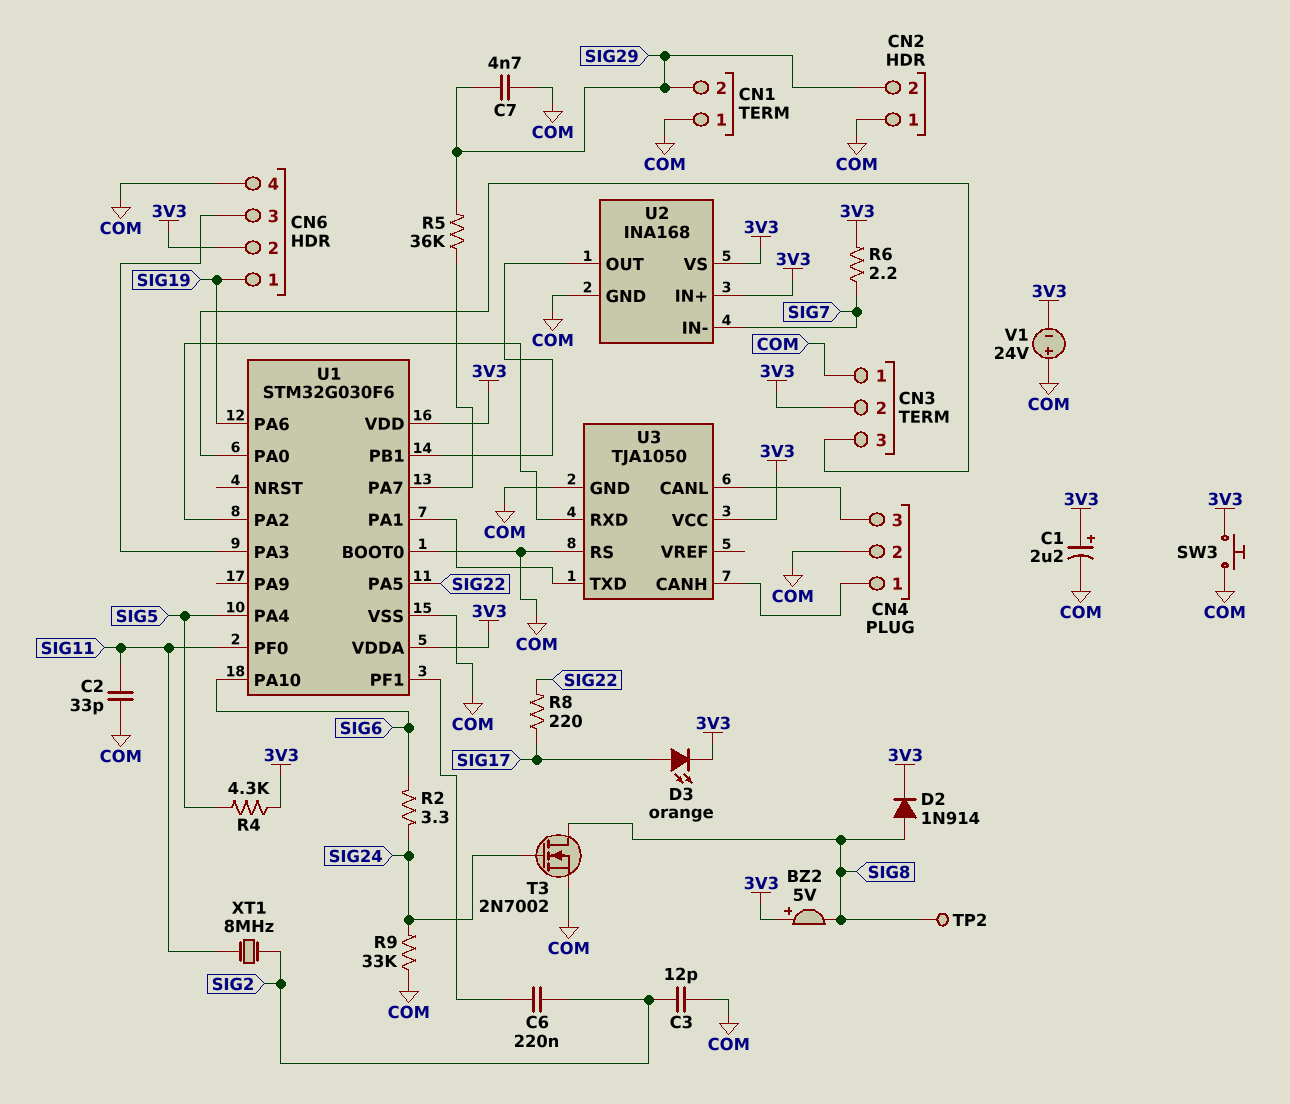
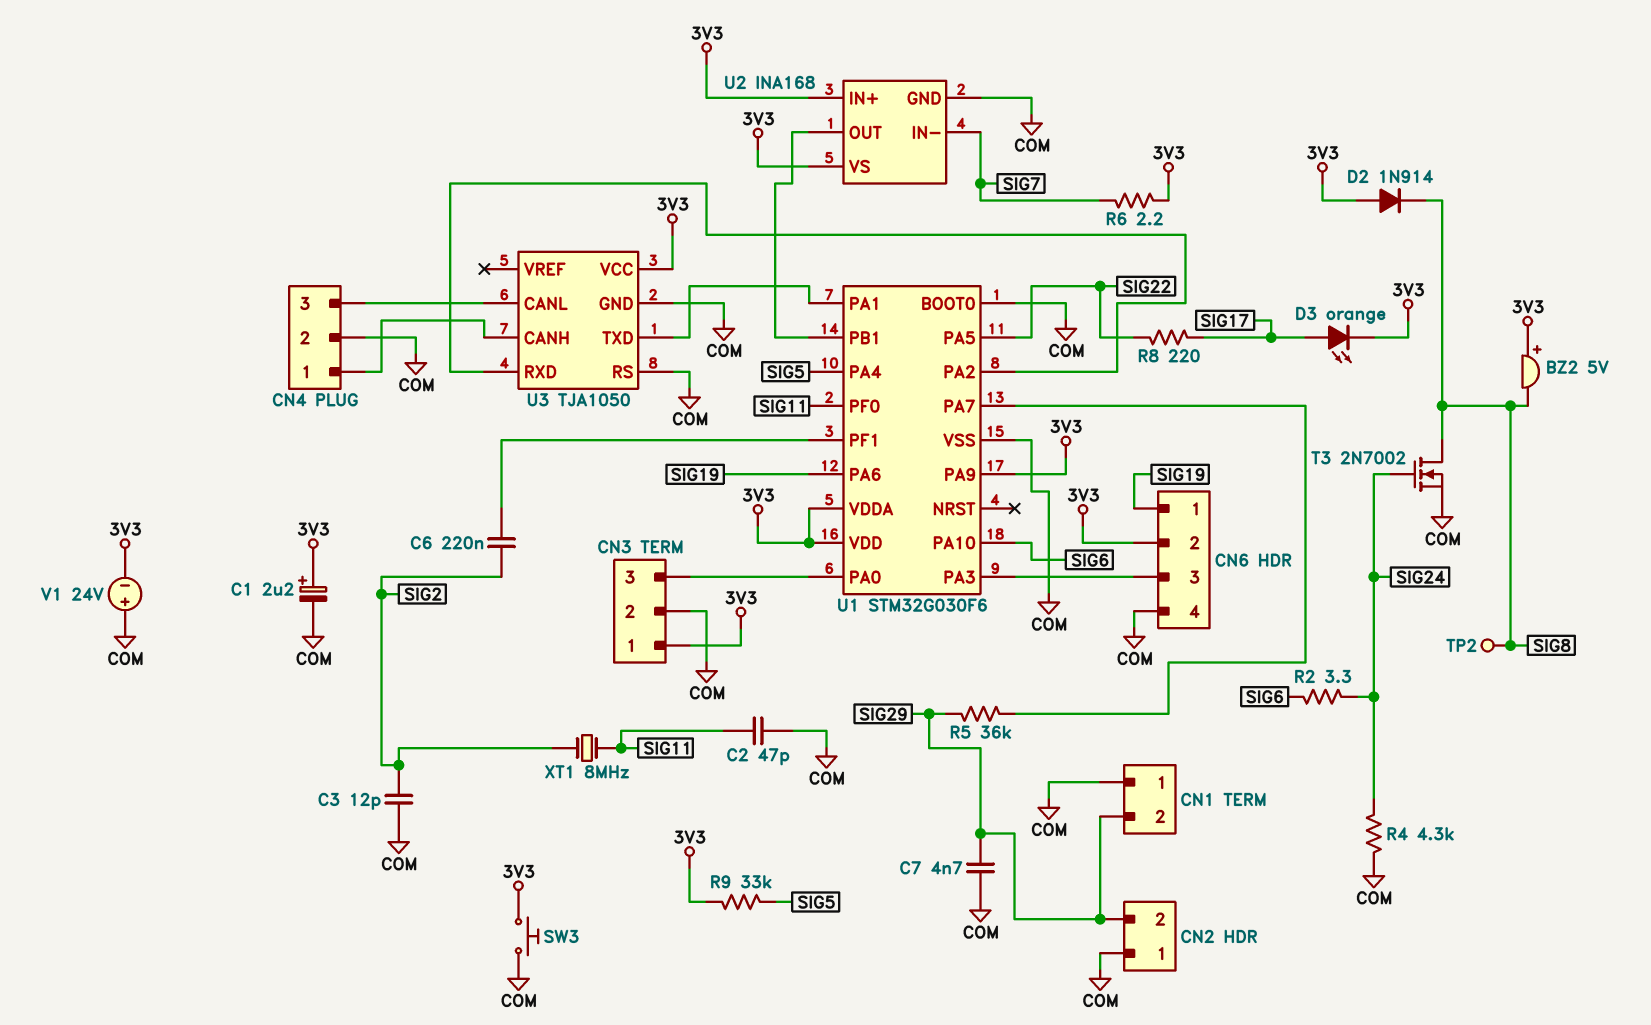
C2: 33pF (COM, SIG11) -> 47pF (COM, SIG11)
CN3 pin 1: COM -> 3V3
CN3 pin 2: 3V3 -> COM
D2: diode 1N914 (A SIG8, K 3V3) -> diode 1N914 (A 3V3, K SIG8)
R4: 4.3k (3V3, SIG5) -> 4.3k (COM, SIG24)
R9: 33k (COM, SIG24) -> 33k (3V3, SIG5)
U1 pin PA9: none -> 3V3

